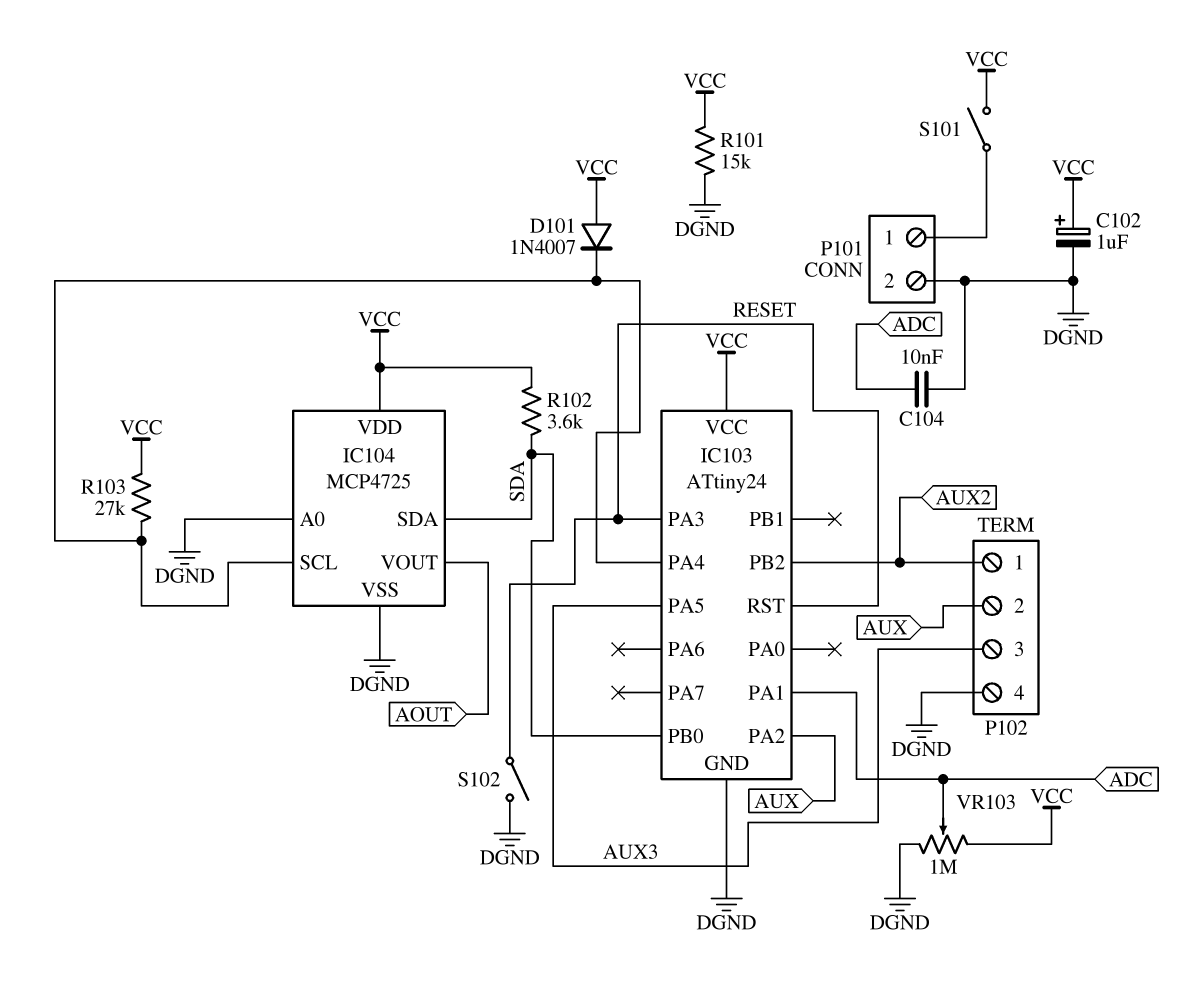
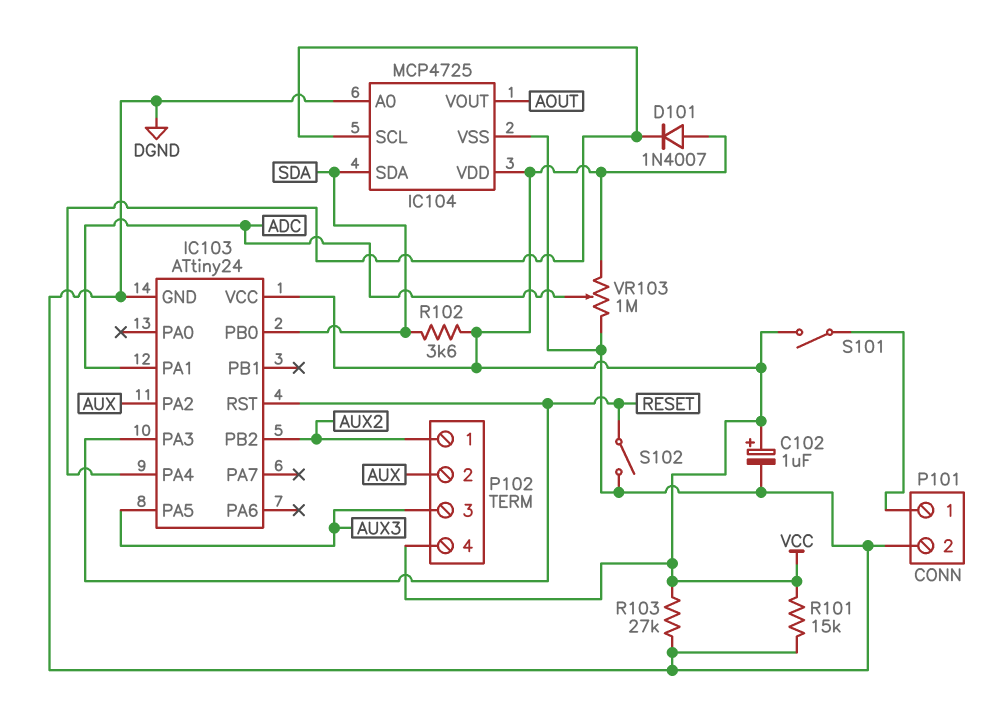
C104: 10nF (ADC, DGND) -> none
P102 pin 4: DGND -> VCC
R103: 27k (IC103/PA4, VCC) -> 27k (DGND, VCC)

